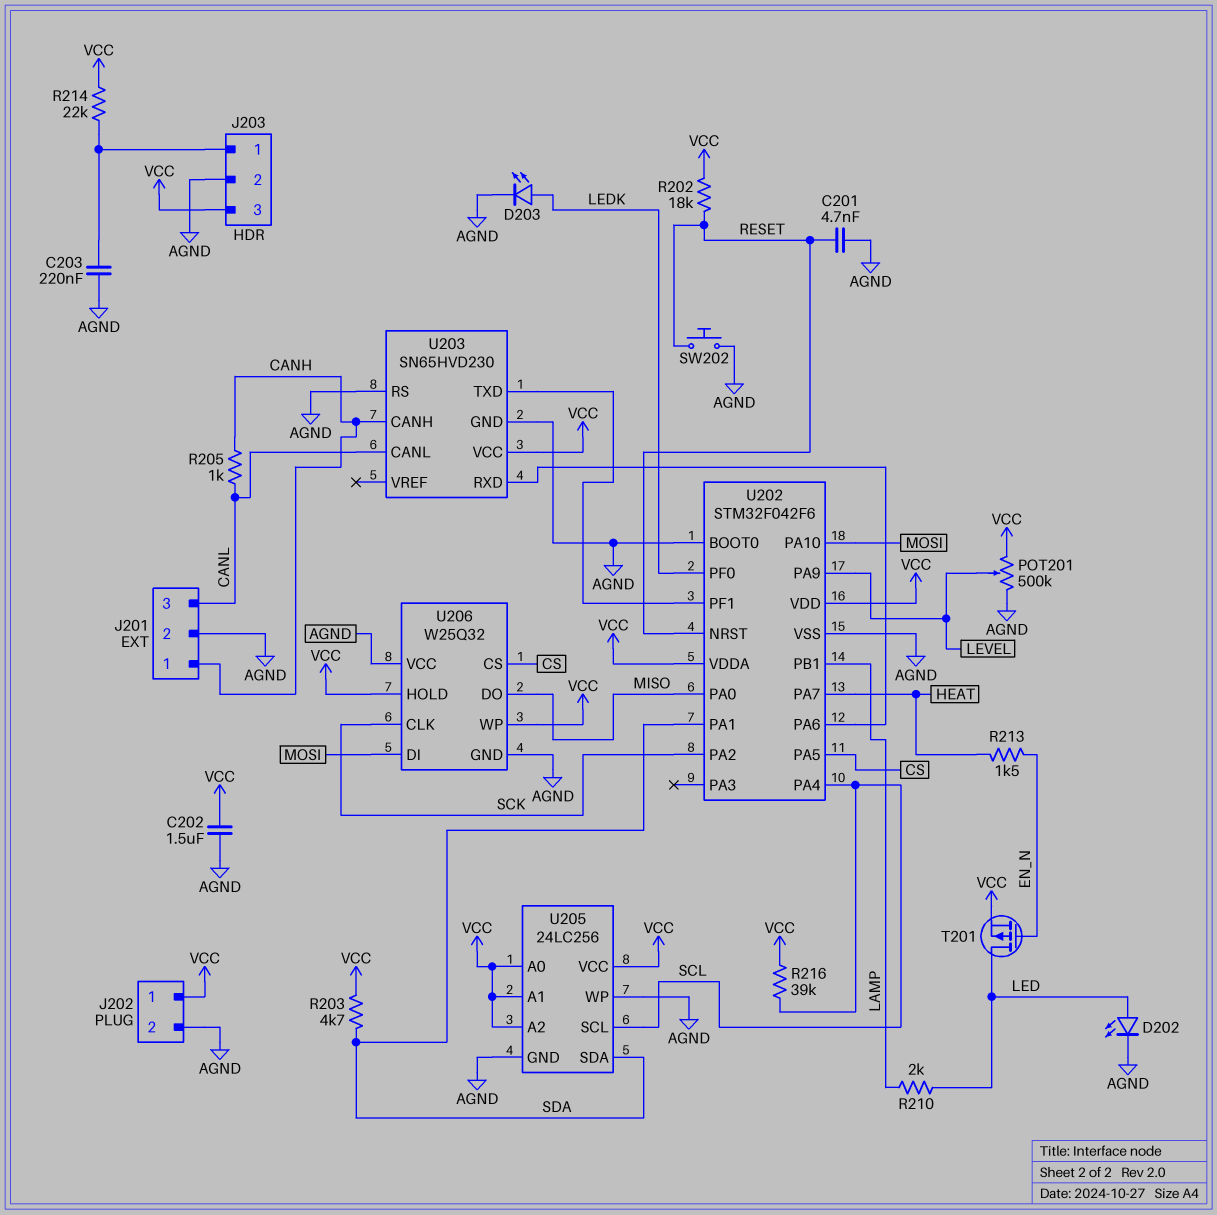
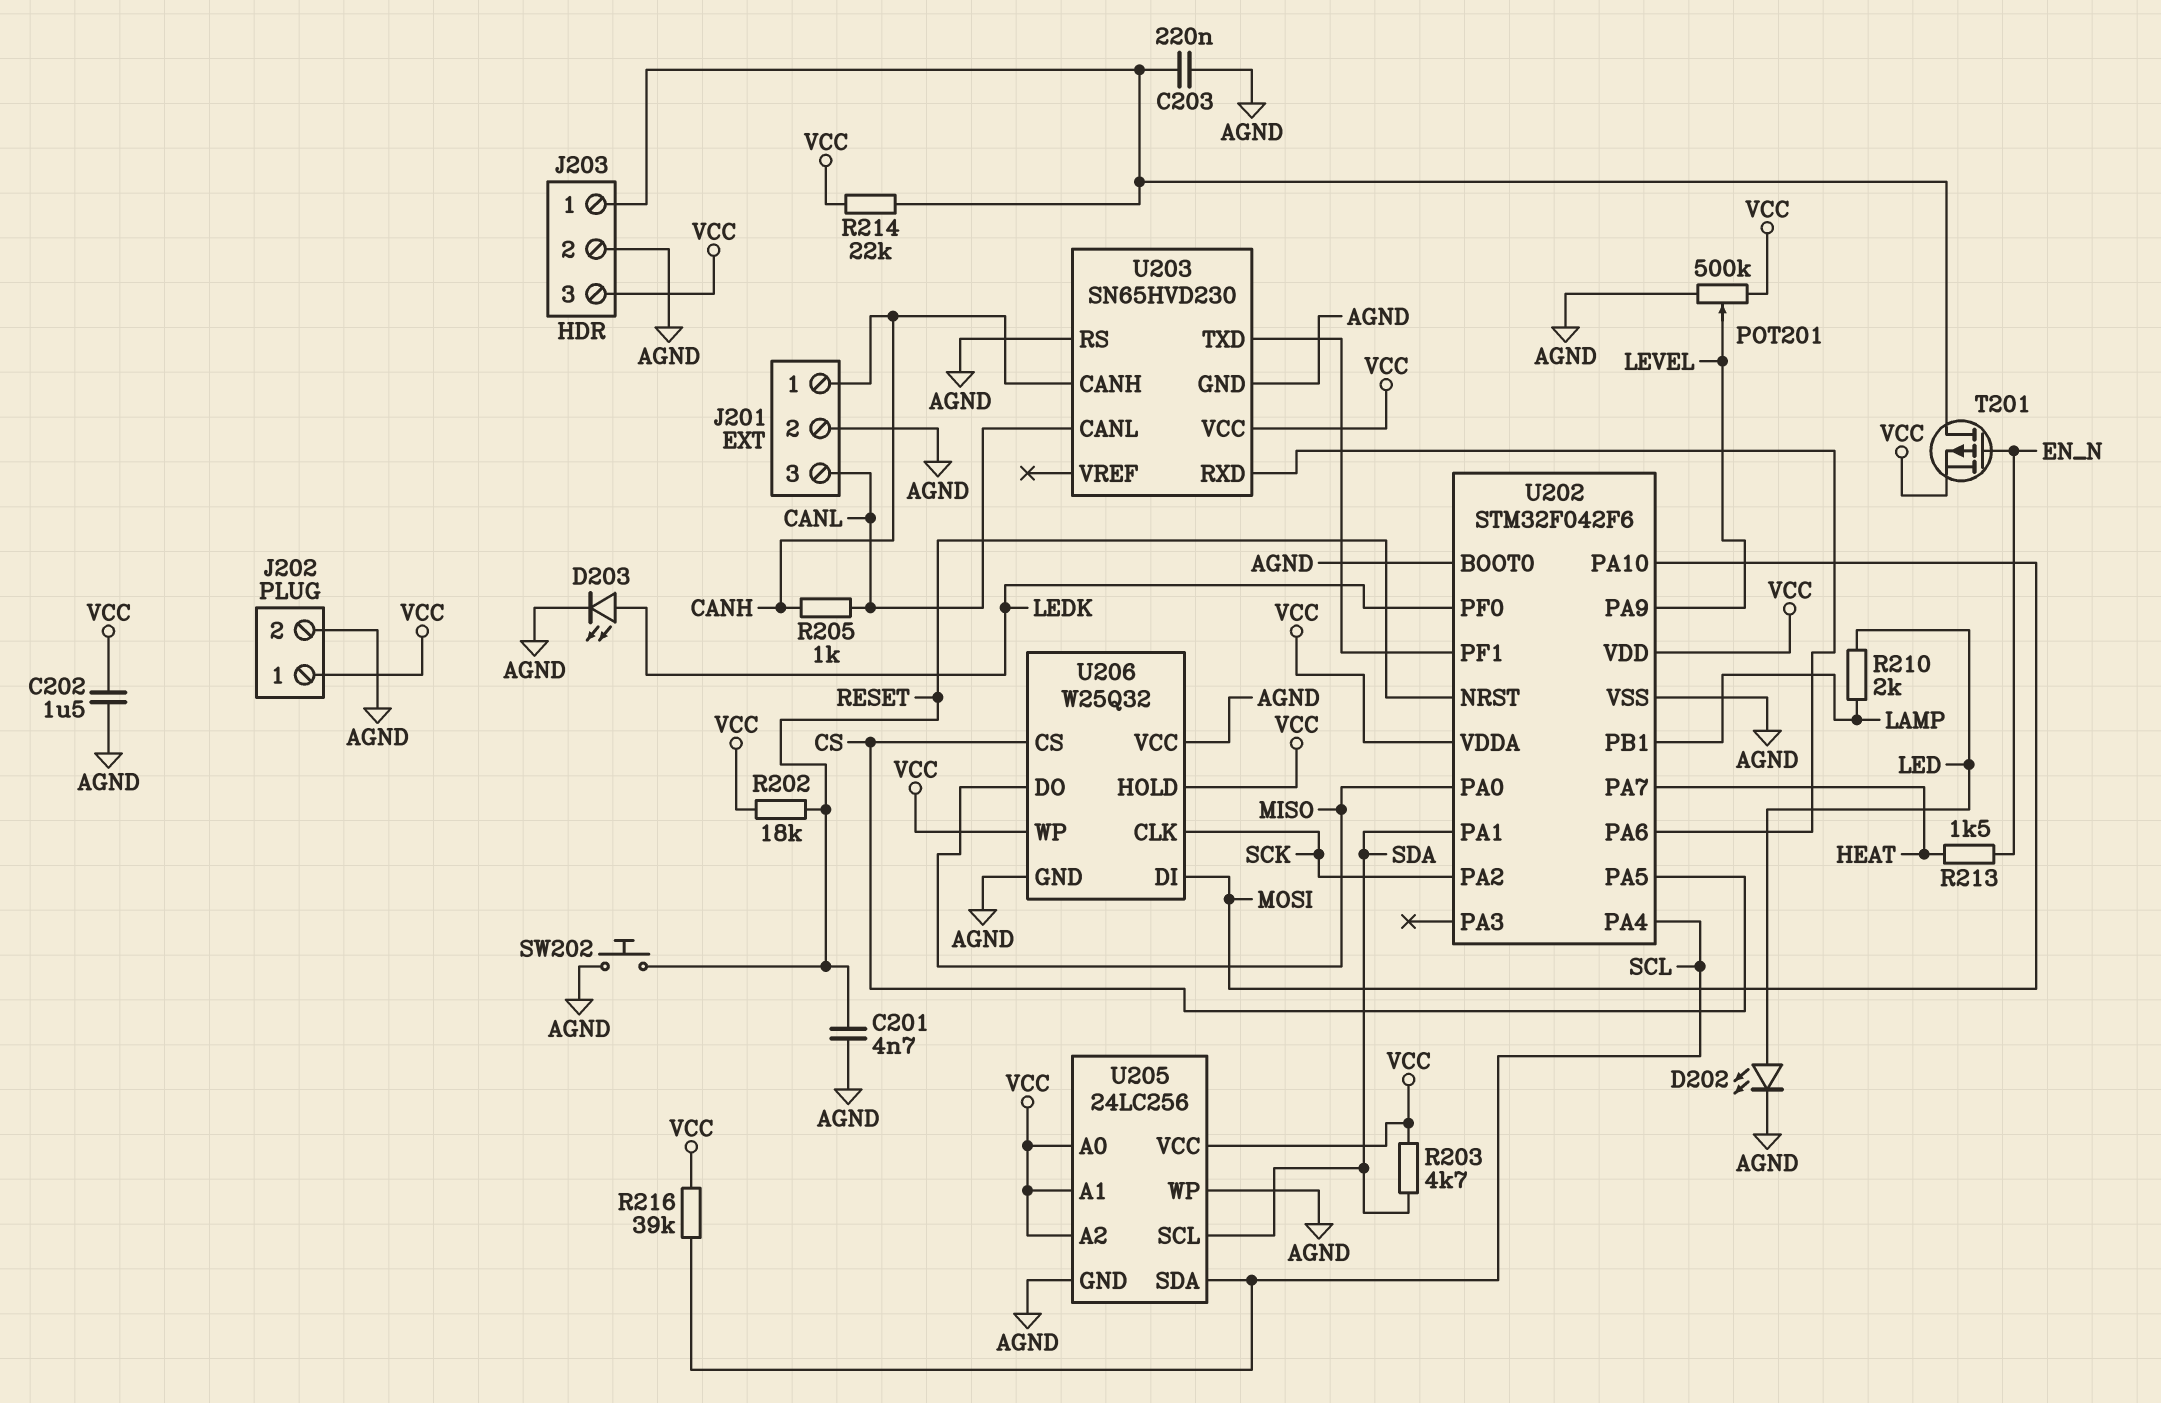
T201: PMOS (G EN_N, D LED, S VCC) -> PMOS (G EN_N, D J203/1, S VCC)
U205 pin SCL: SCL -> SDA
U205 pin SDA: SDA -> SCL

